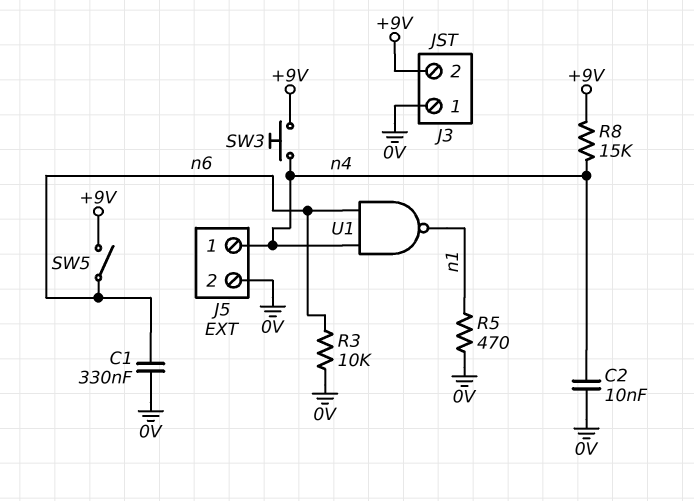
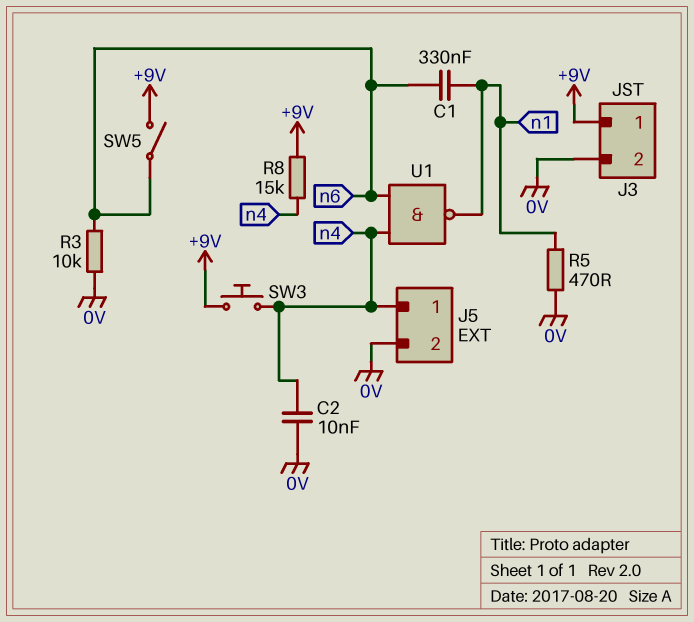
C1: 330nF (0V, n6) -> 330nF (n1, n6)
J3 pin 1: 0V -> +9V
J3 pin 2: +9V -> 0V

